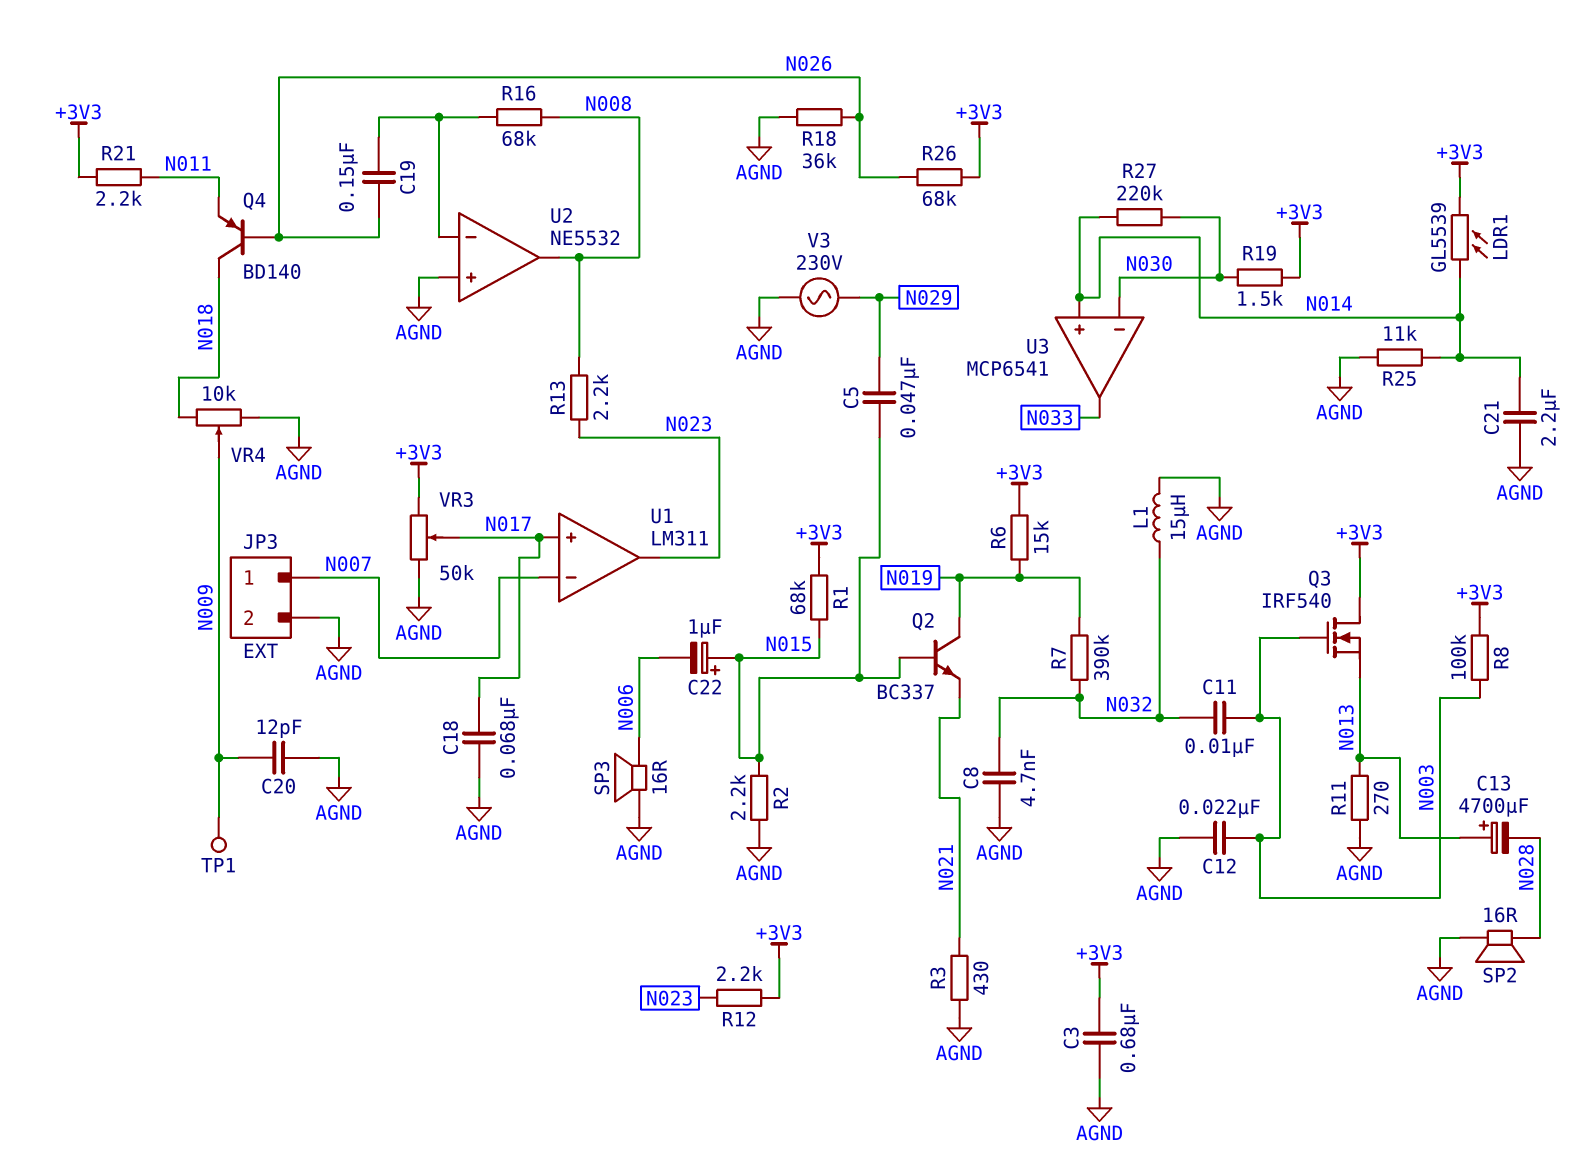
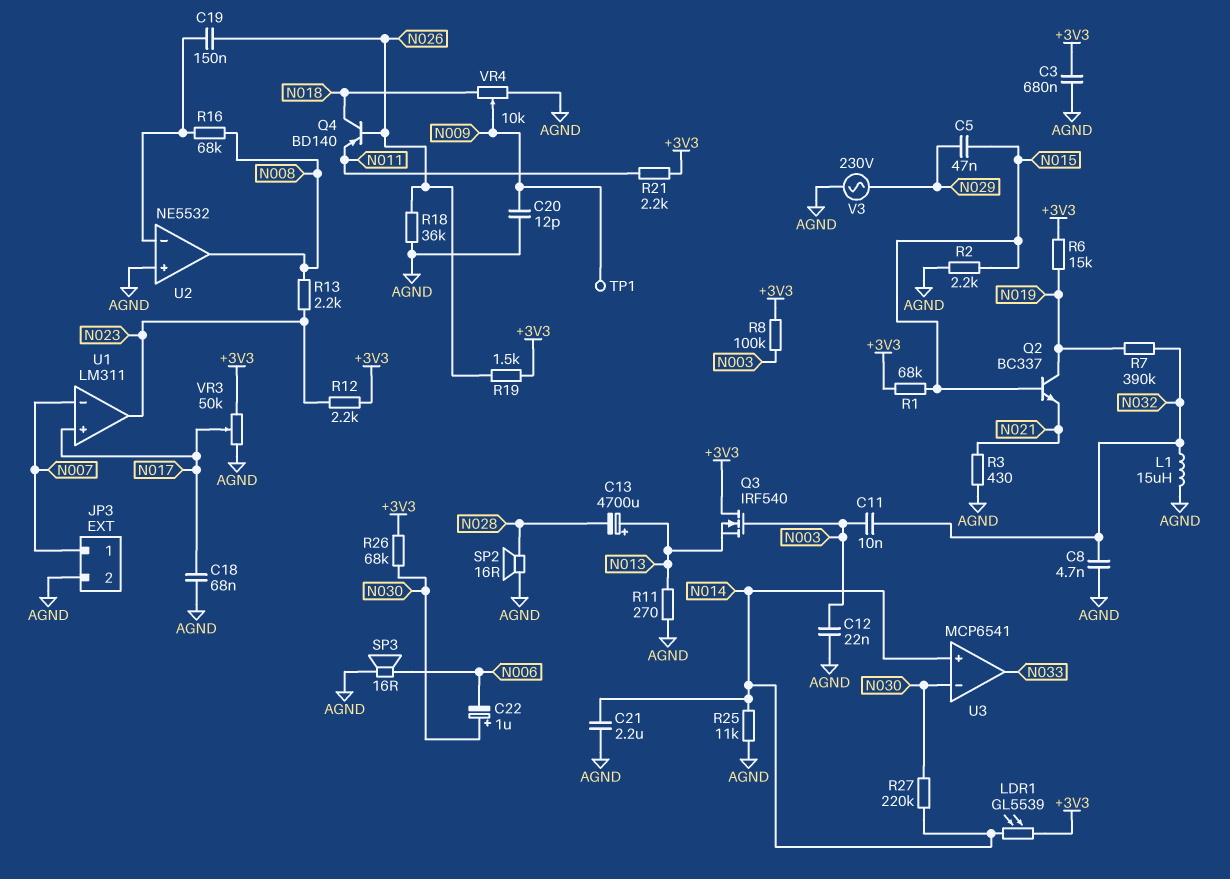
C22: 1uF (plus N015, minus N006) -> 1uF (plus N030, minus N006)
R19: 1.5k (+3V3, N030) -> 1.5k (+3V3, N026)
R26: 68k (+3V3, N026) -> 68k (+3V3, N030)

